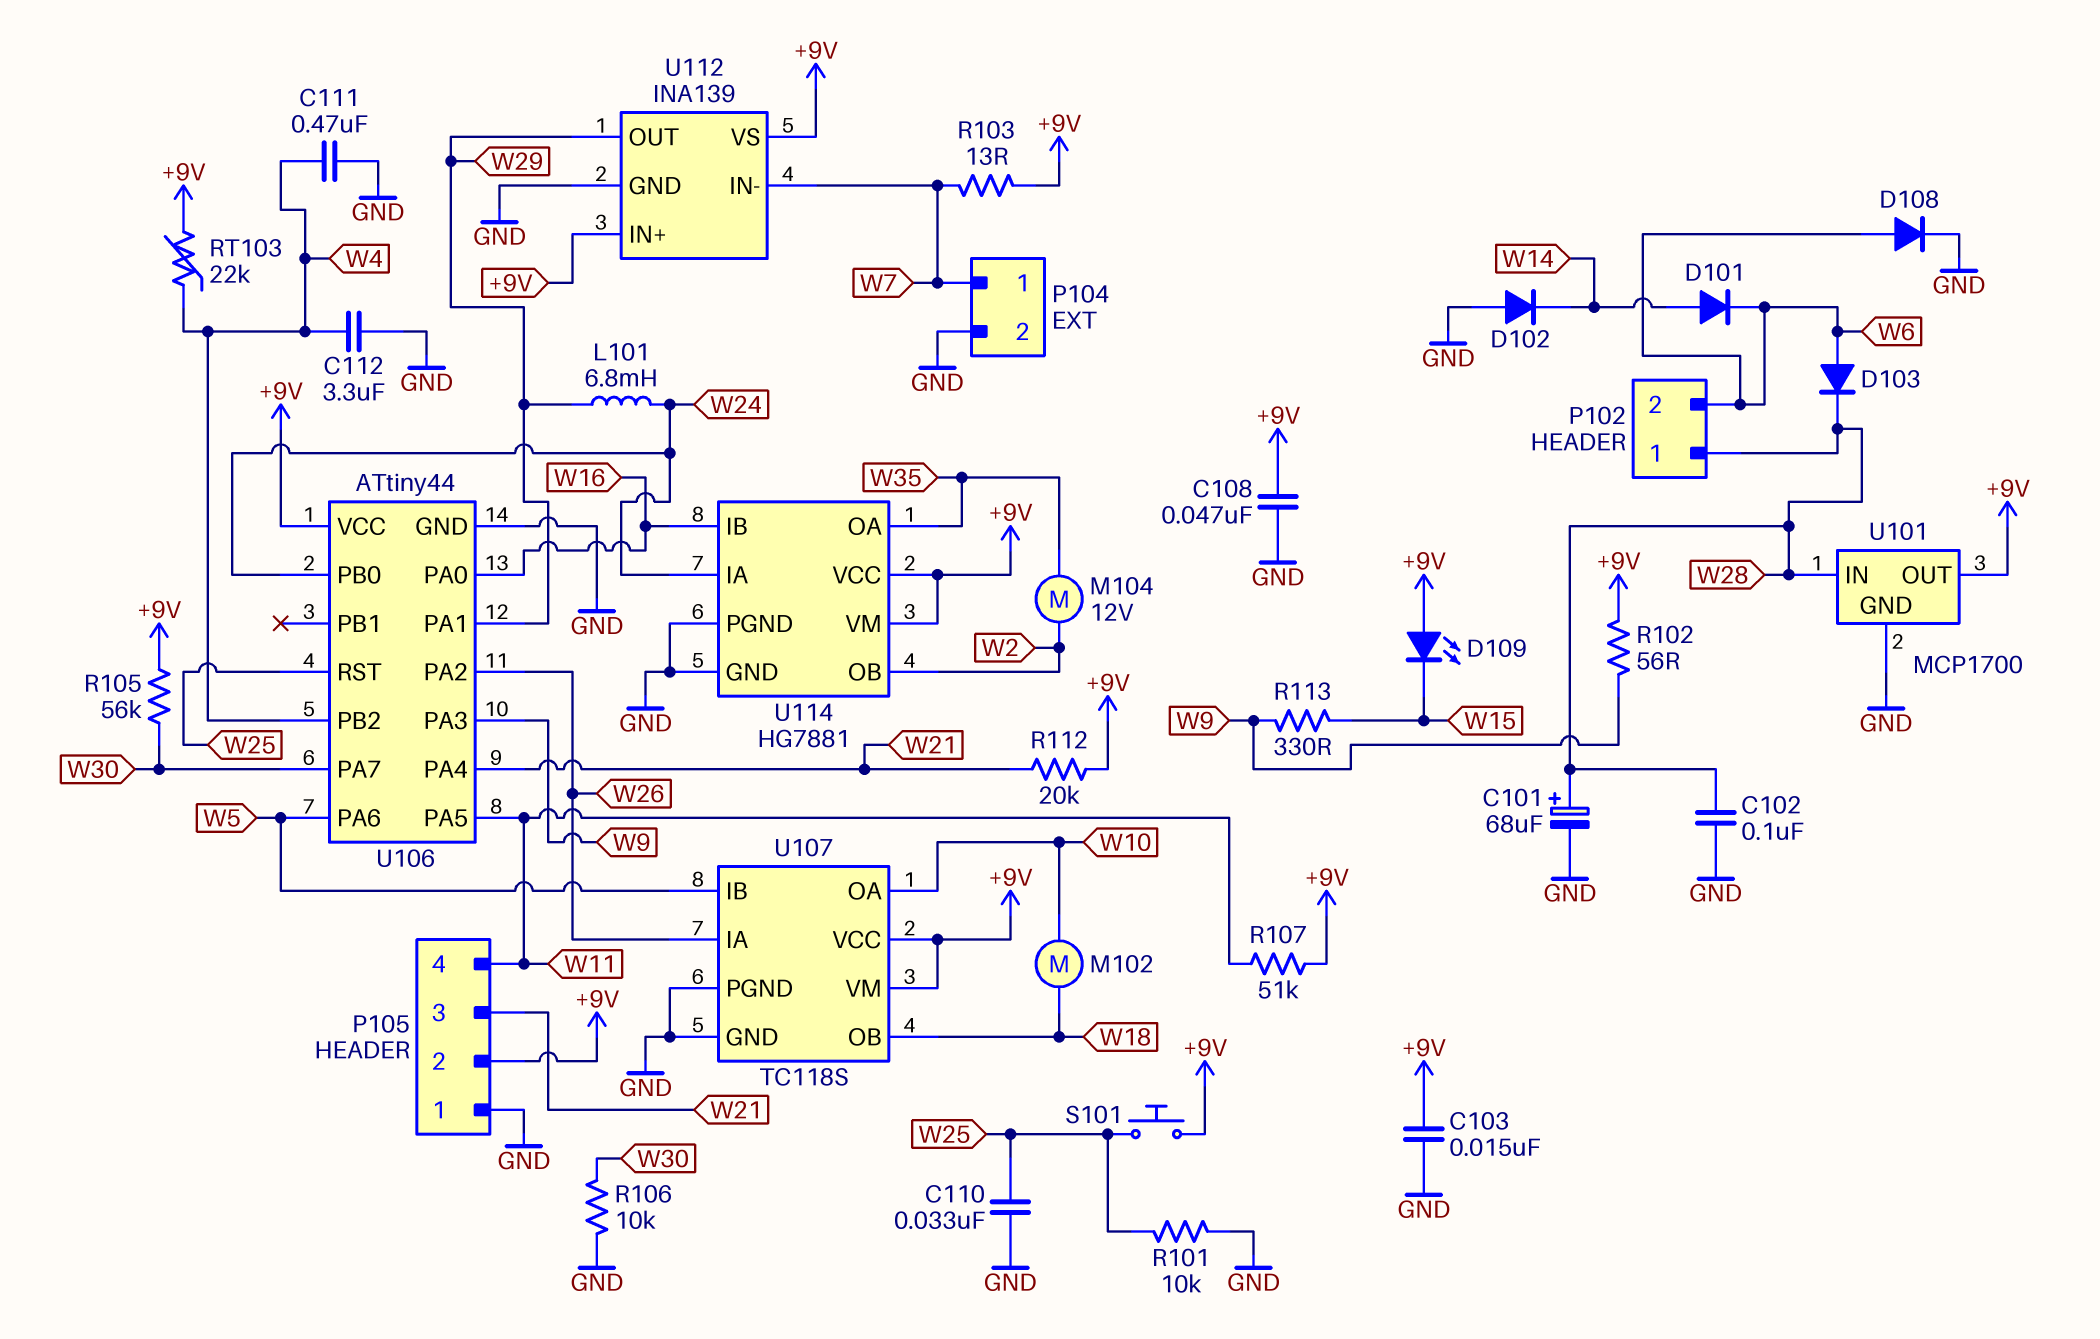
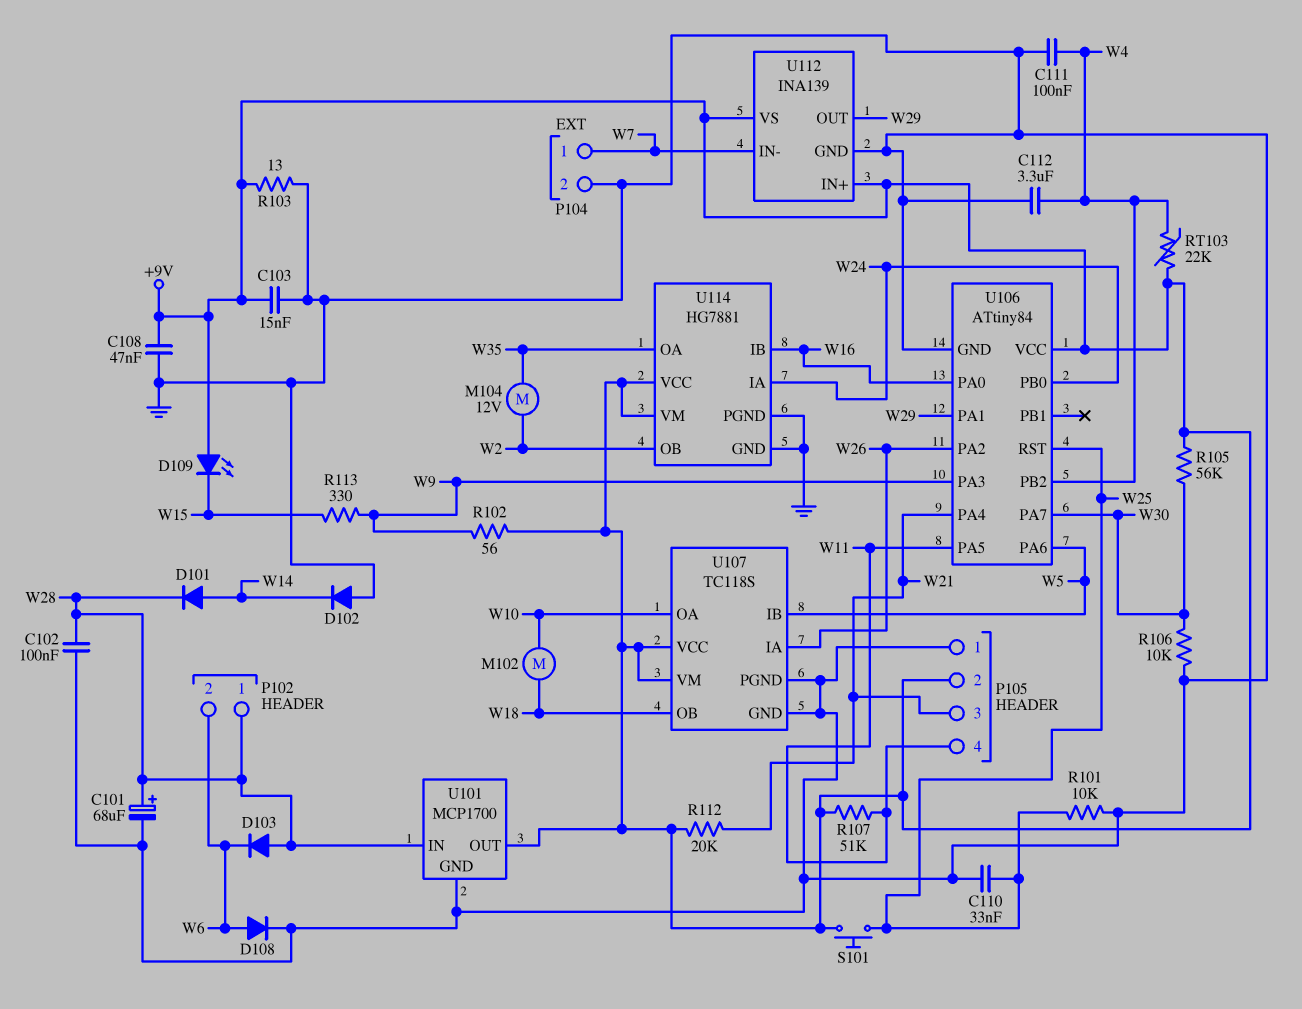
C111: 470nF (GND, W4) -> 100nF (GND, W4)
D101: diode (A W14, K W6) -> diode (A W14, K W28)
D103: diode (A W6, K W28) -> diode (A W28, K W6)
L101: 6.8mH (W24, W29) -> none
R103: 13 (+9V, W7) -> 13 (+9V, GND)
U106: ATtiny44 -> ATtiny84

